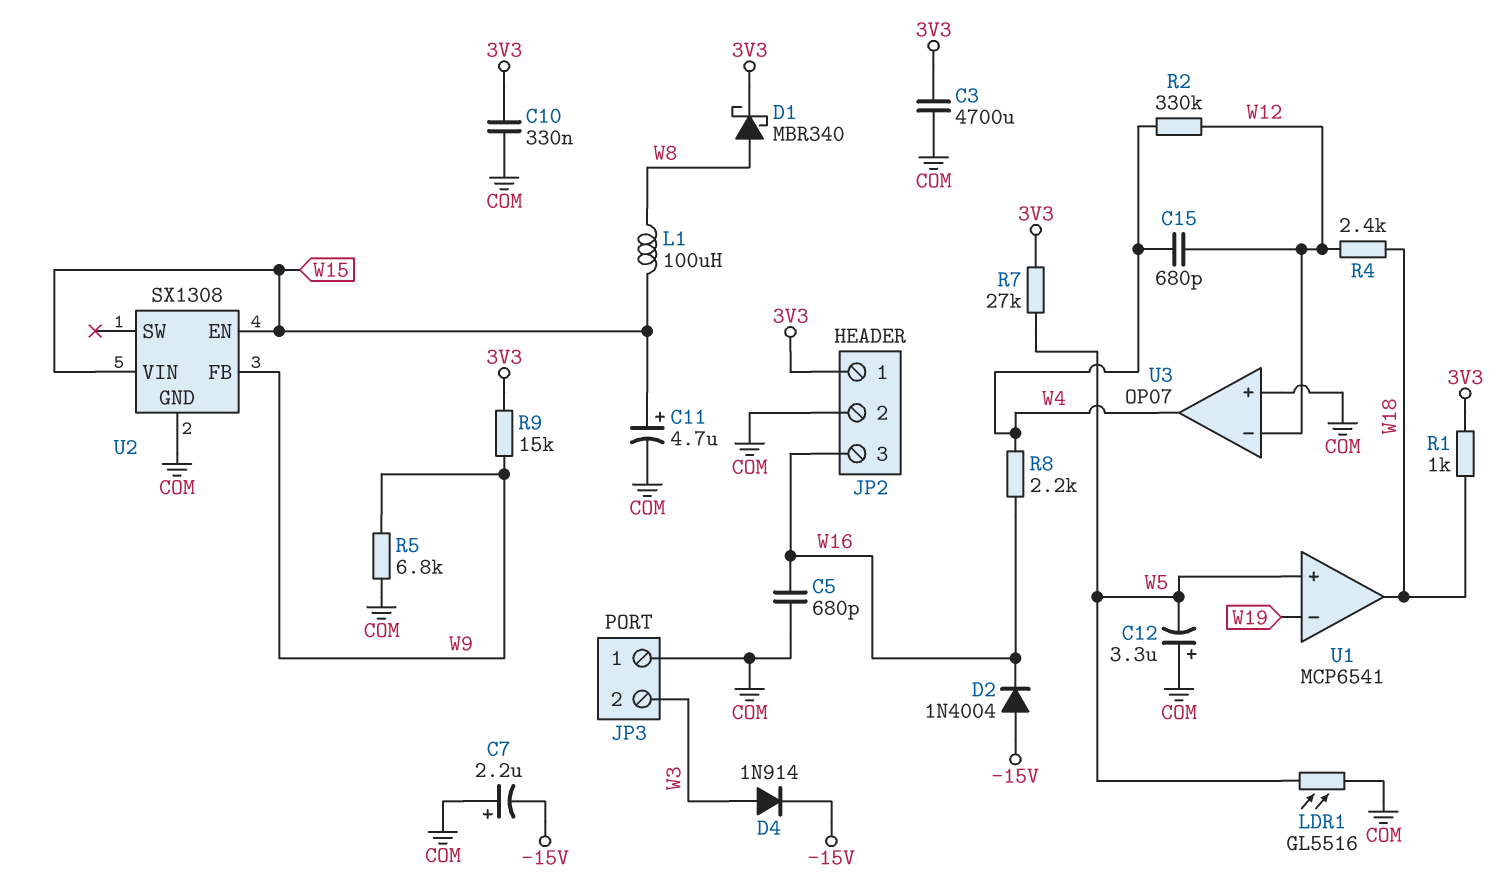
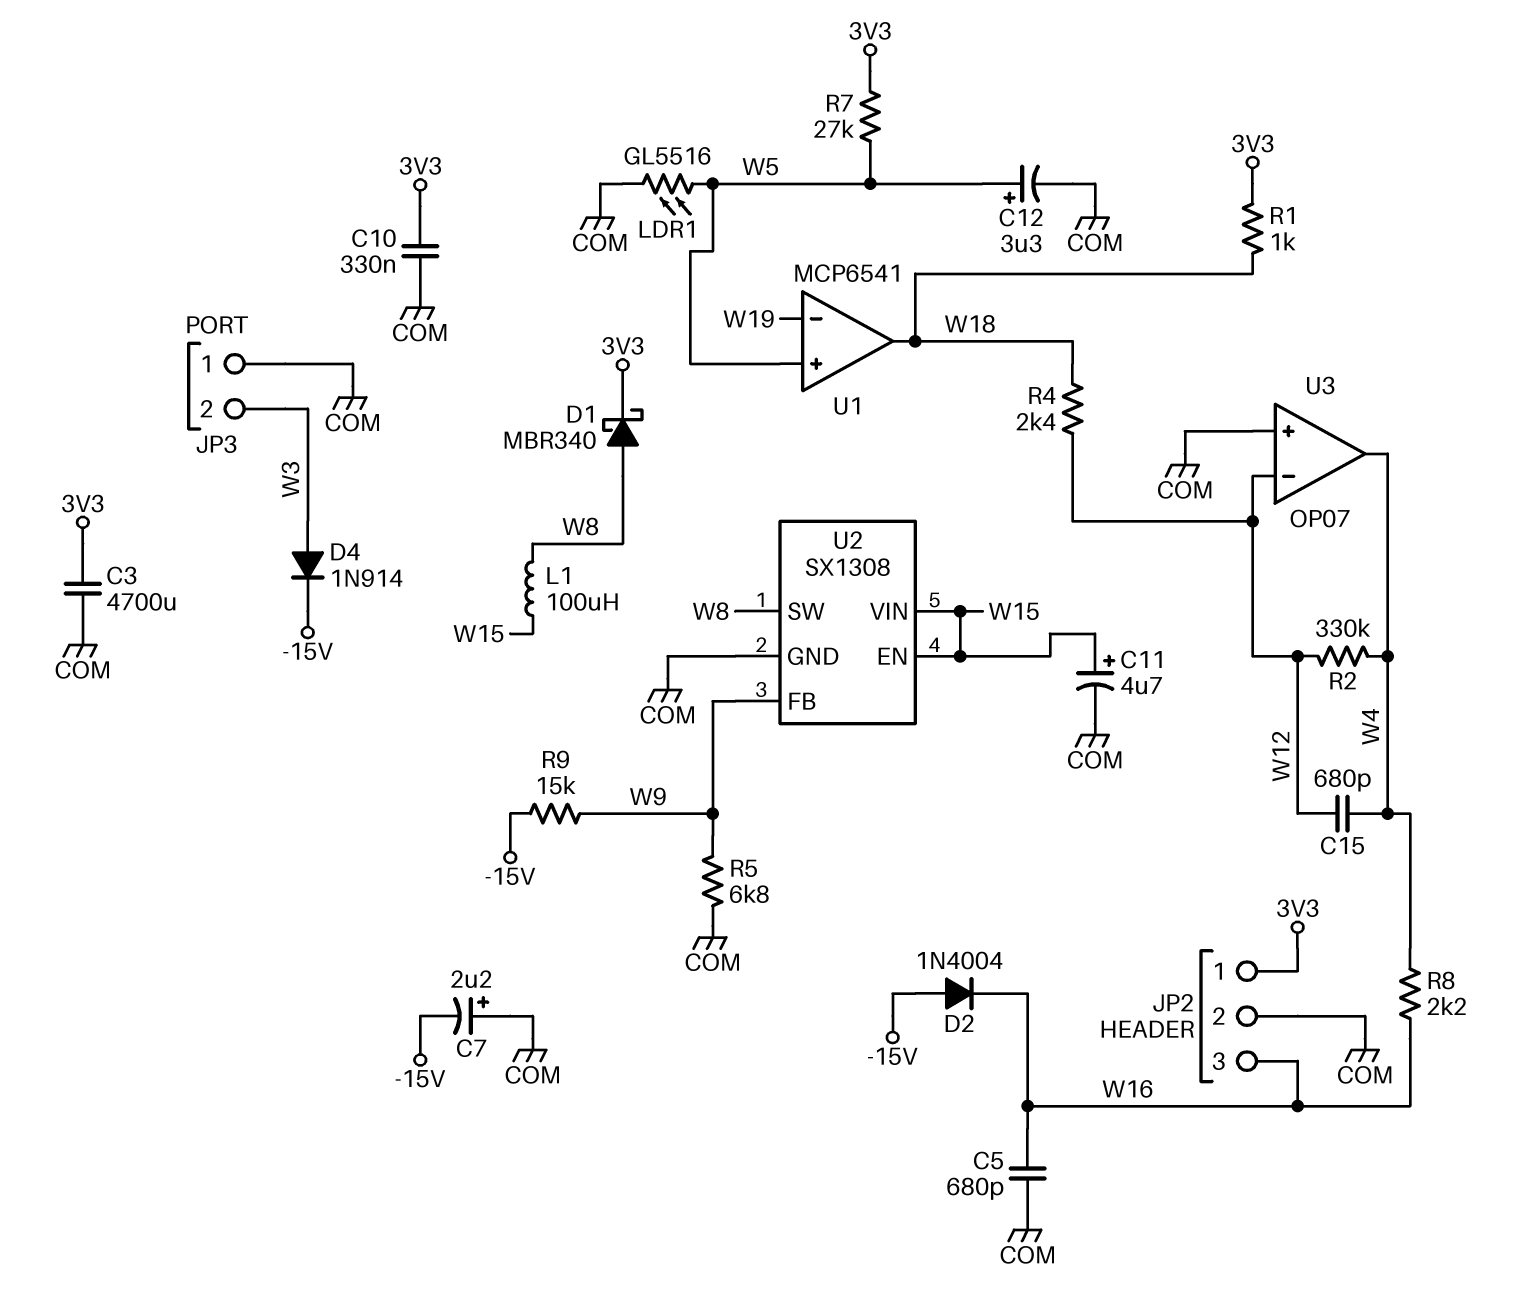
C12: 3.3uF (plus COM, minus W5) -> 3.3uF (plus W5, minus COM)
R9: 15k (3V3, W9) -> 15k (-15V, W9)
U2 pin SW: none -> W8

